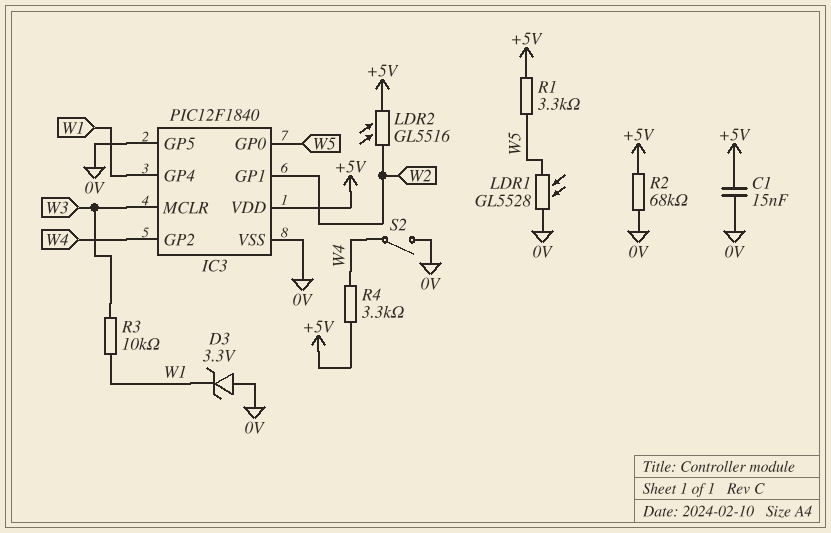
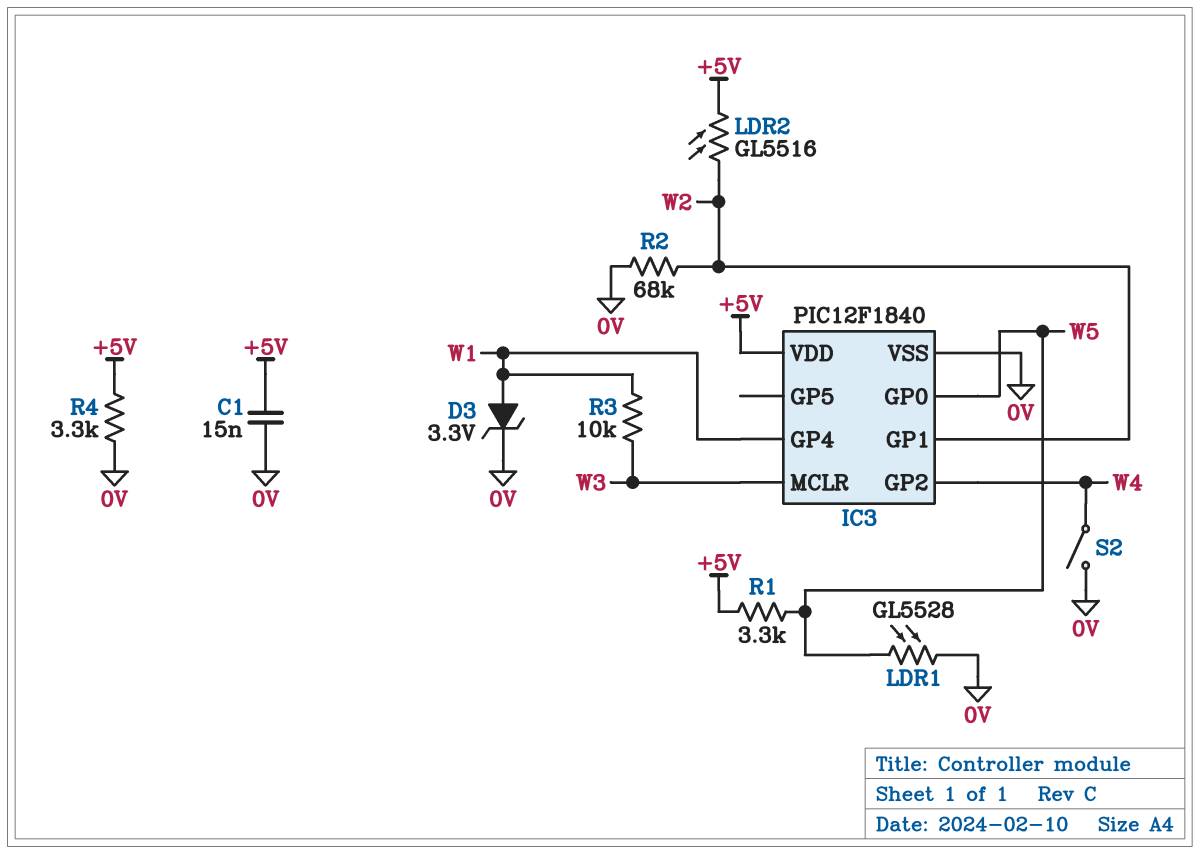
D3: zener 3.3V (A 0V, K W1) -> zener 3.3V (A W1, K 0V)
IC3 pin GP5: 0V -> none
R2: 68k (+5V, 0V) -> 68k (0V, W2)
R4: 3.3k (+5V, W4) -> 3.3k (+5V, 0V)

